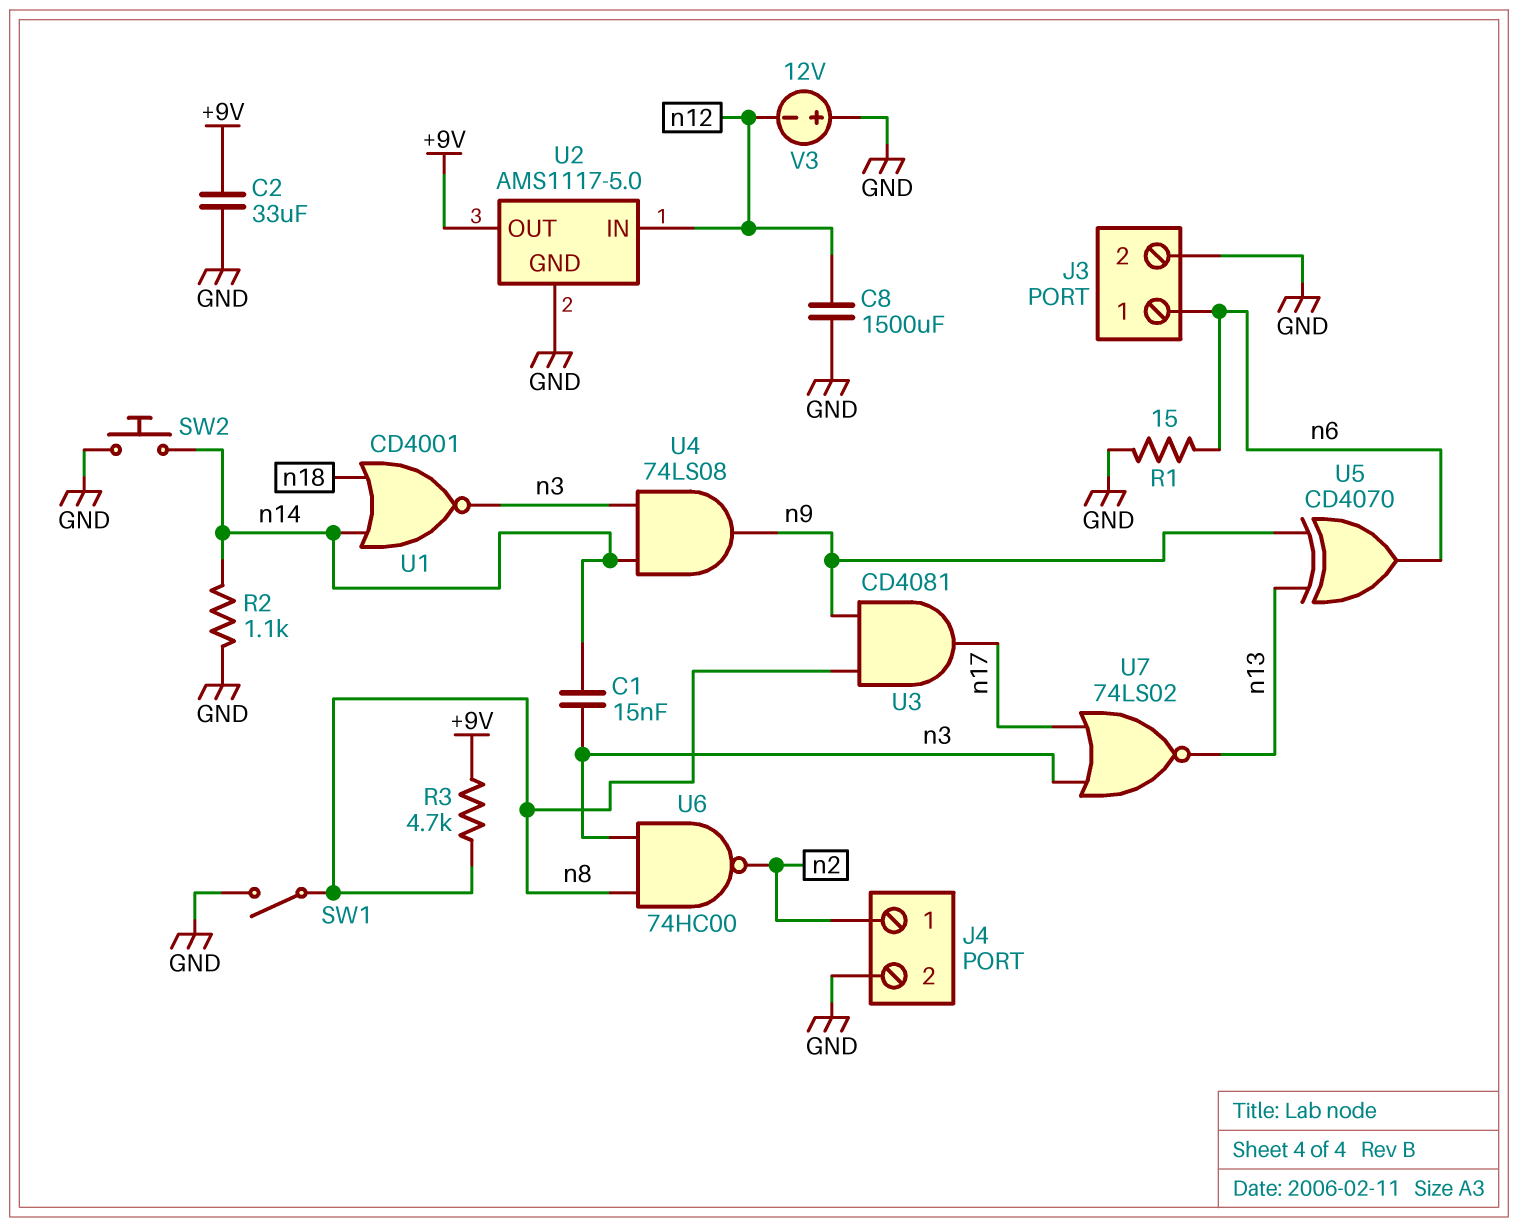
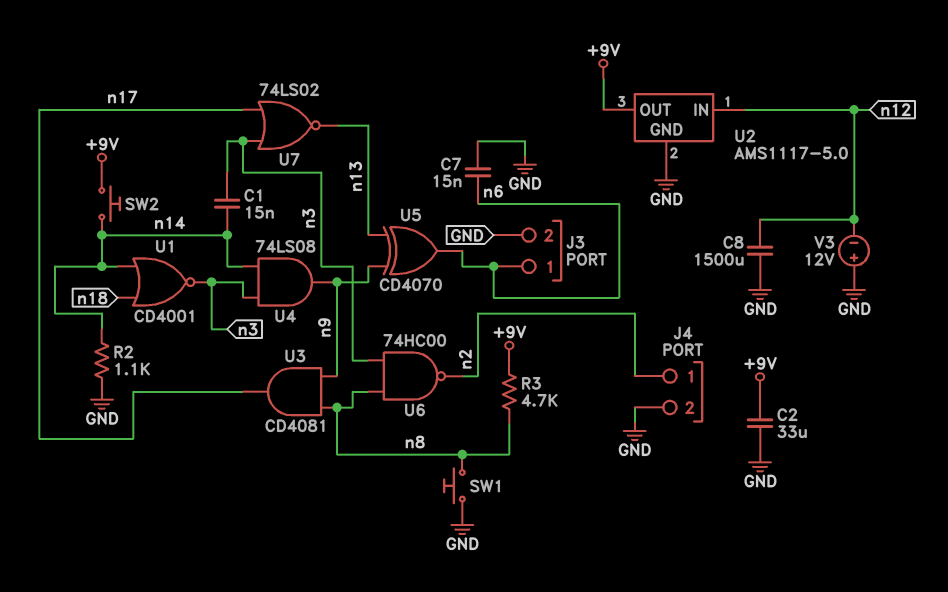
C7: none -> 15nF (GND, n6)
R1: 15 (GND, n6) -> none
SW1: switch (GND, n8) -> button (GND, n8)
SW2: button (GND, n14) -> button (+9V, n14)

